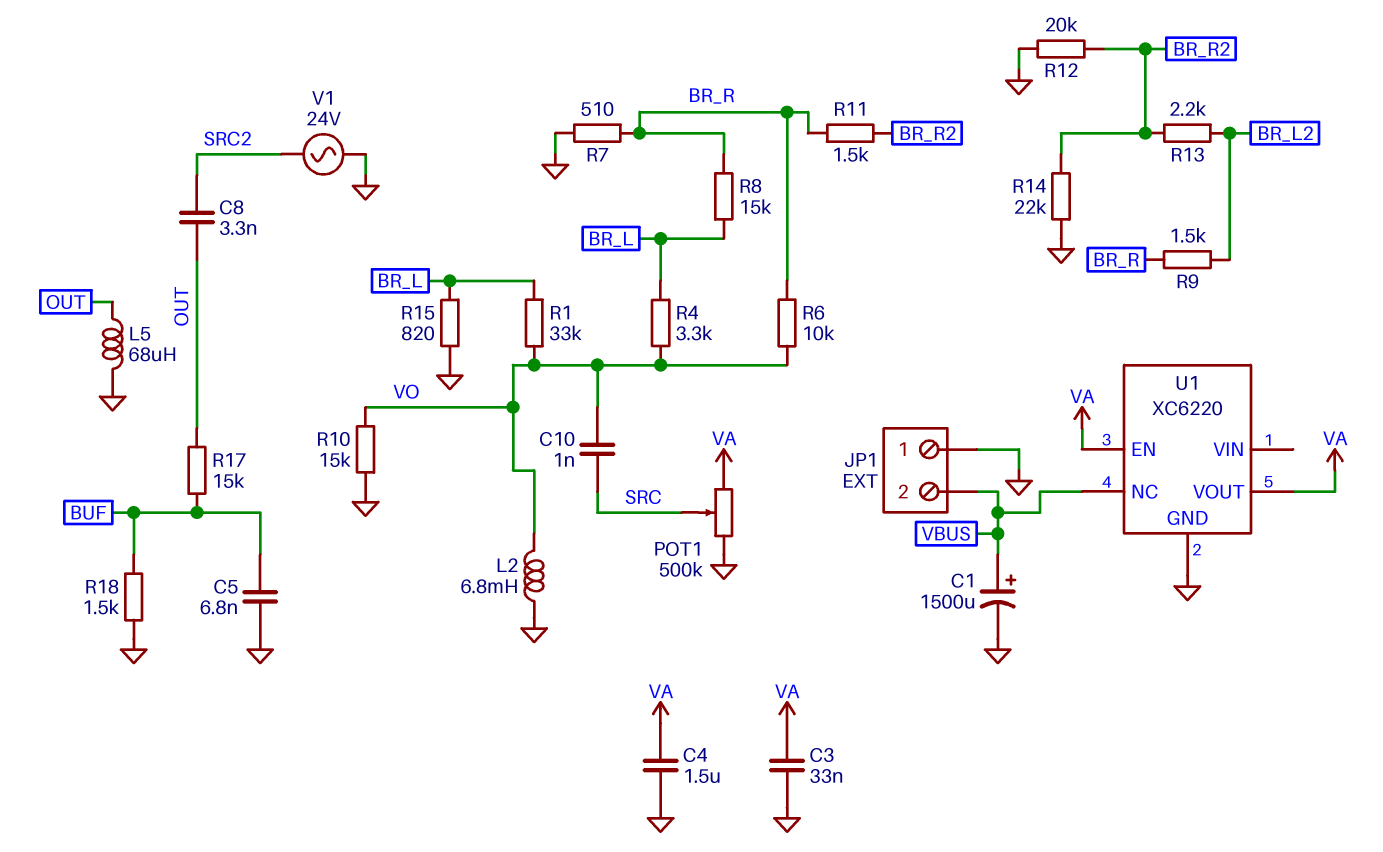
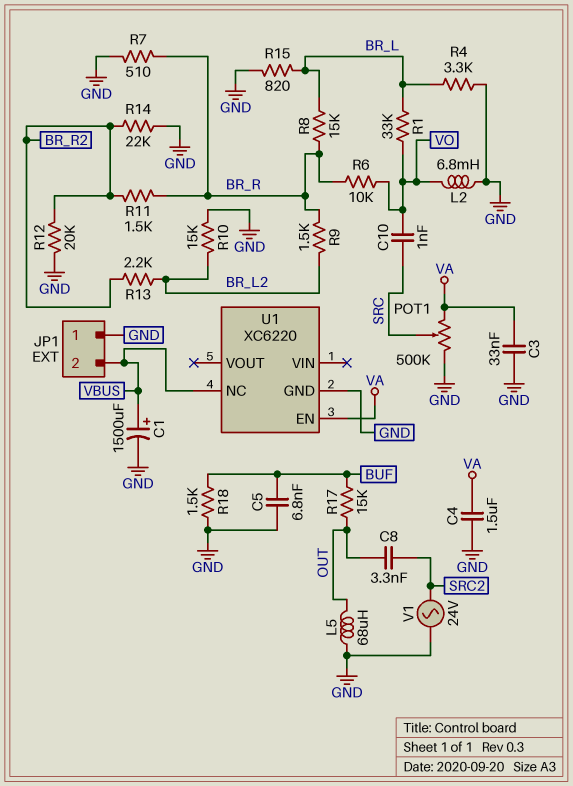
R4: 3.3k (BR_L, VO) -> 3.3k (BR_L, GND)
R10: 15k (GND, VO) -> 15k (BR_L2, GND)
U1 pin VOUT: VA -> none

